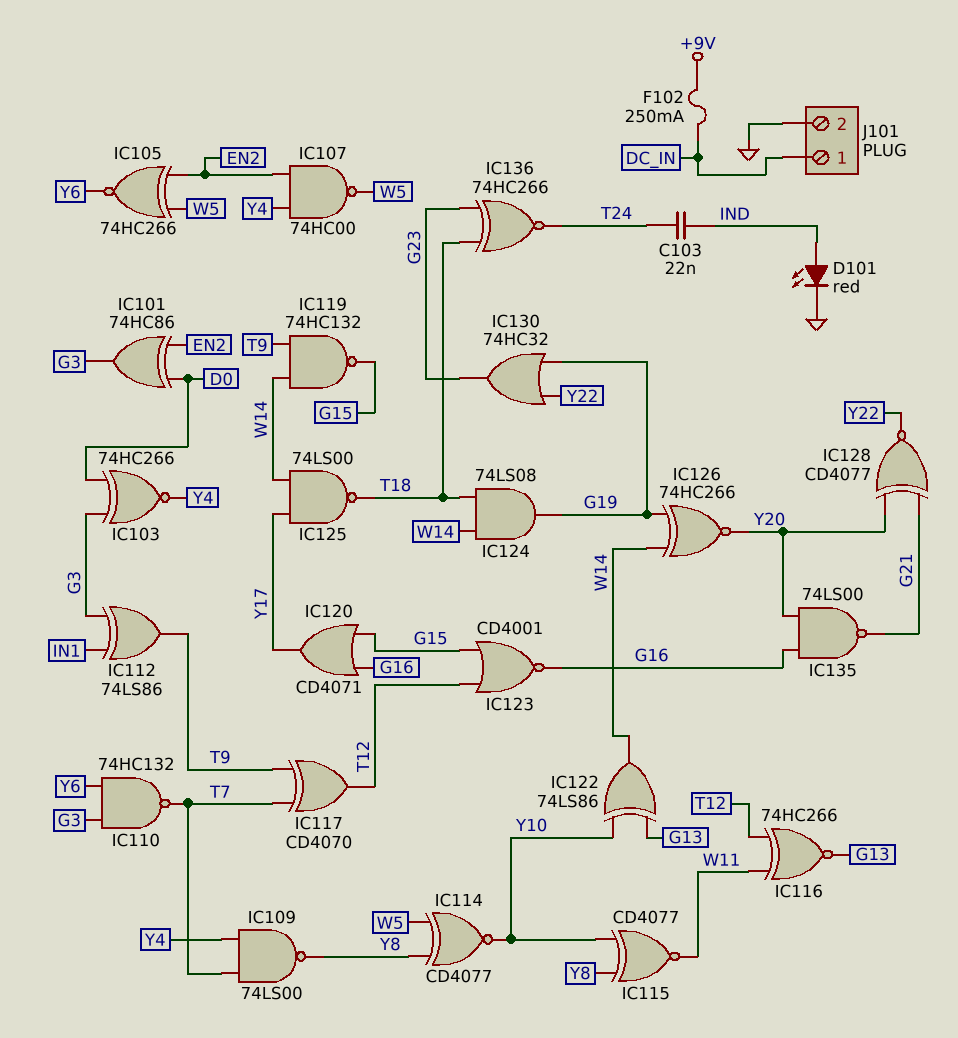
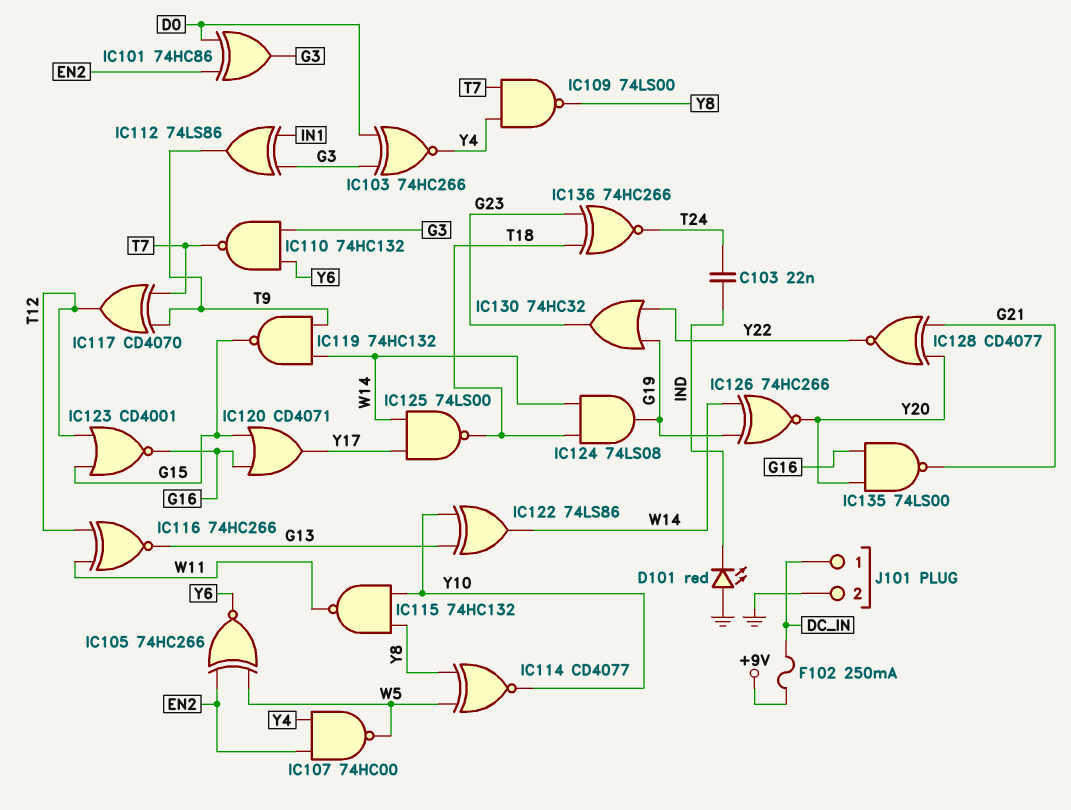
D101: LED red (A IND, K GND) -> LED red (A GND, K IND)
IC115: XNOR CD4077 (in Y8, in Y10, out W11) -> NAND 74HC132 (in Y8, in Y10, out W11)

